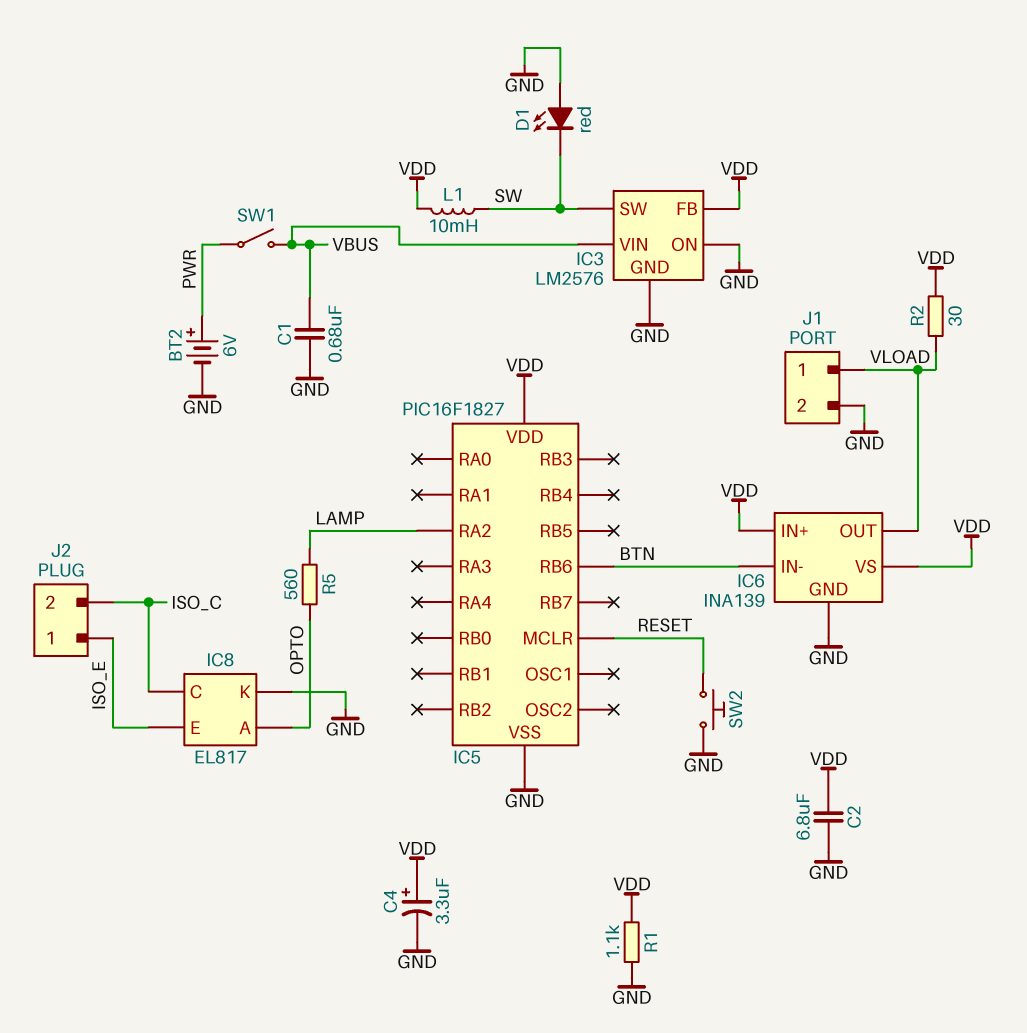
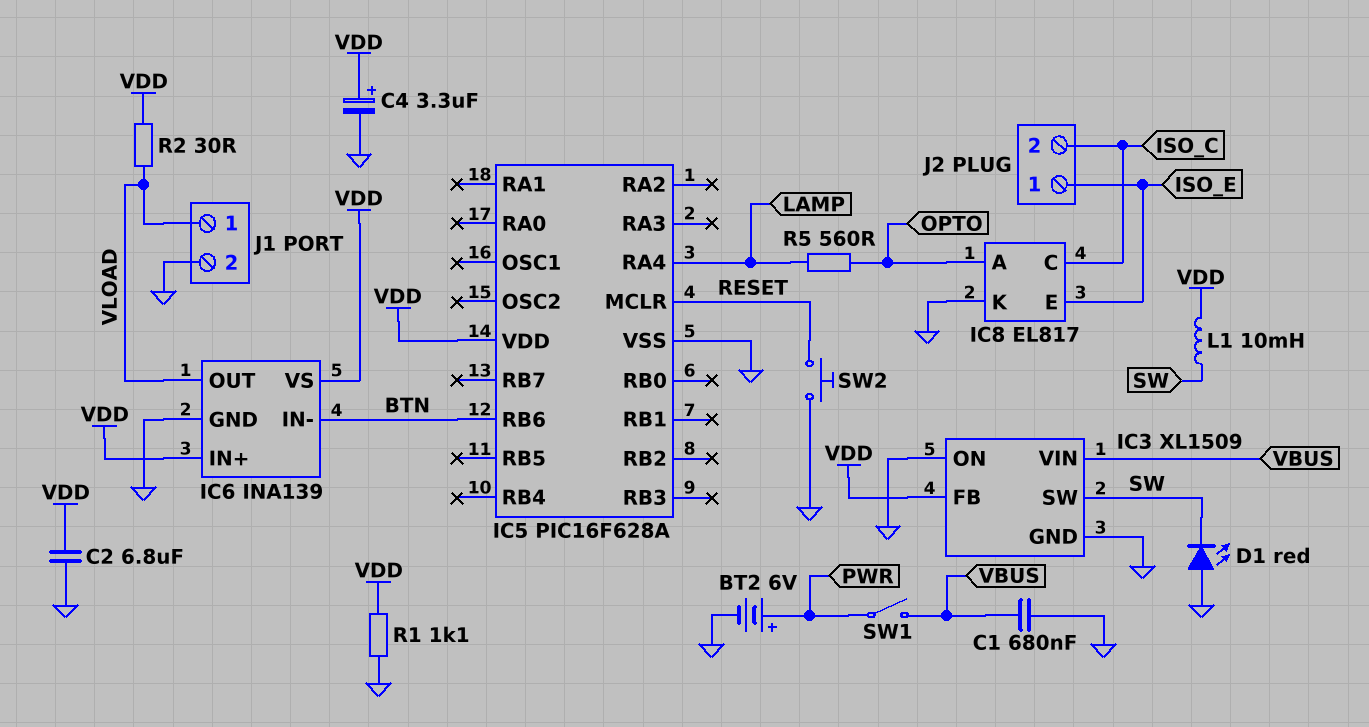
IC3: LM2576 -> XL1509
IC5: PIC16F1827 -> PIC16F628A
IC5 pin RA2: LAMP -> none
IC5 pin RA4: none -> LAMP

